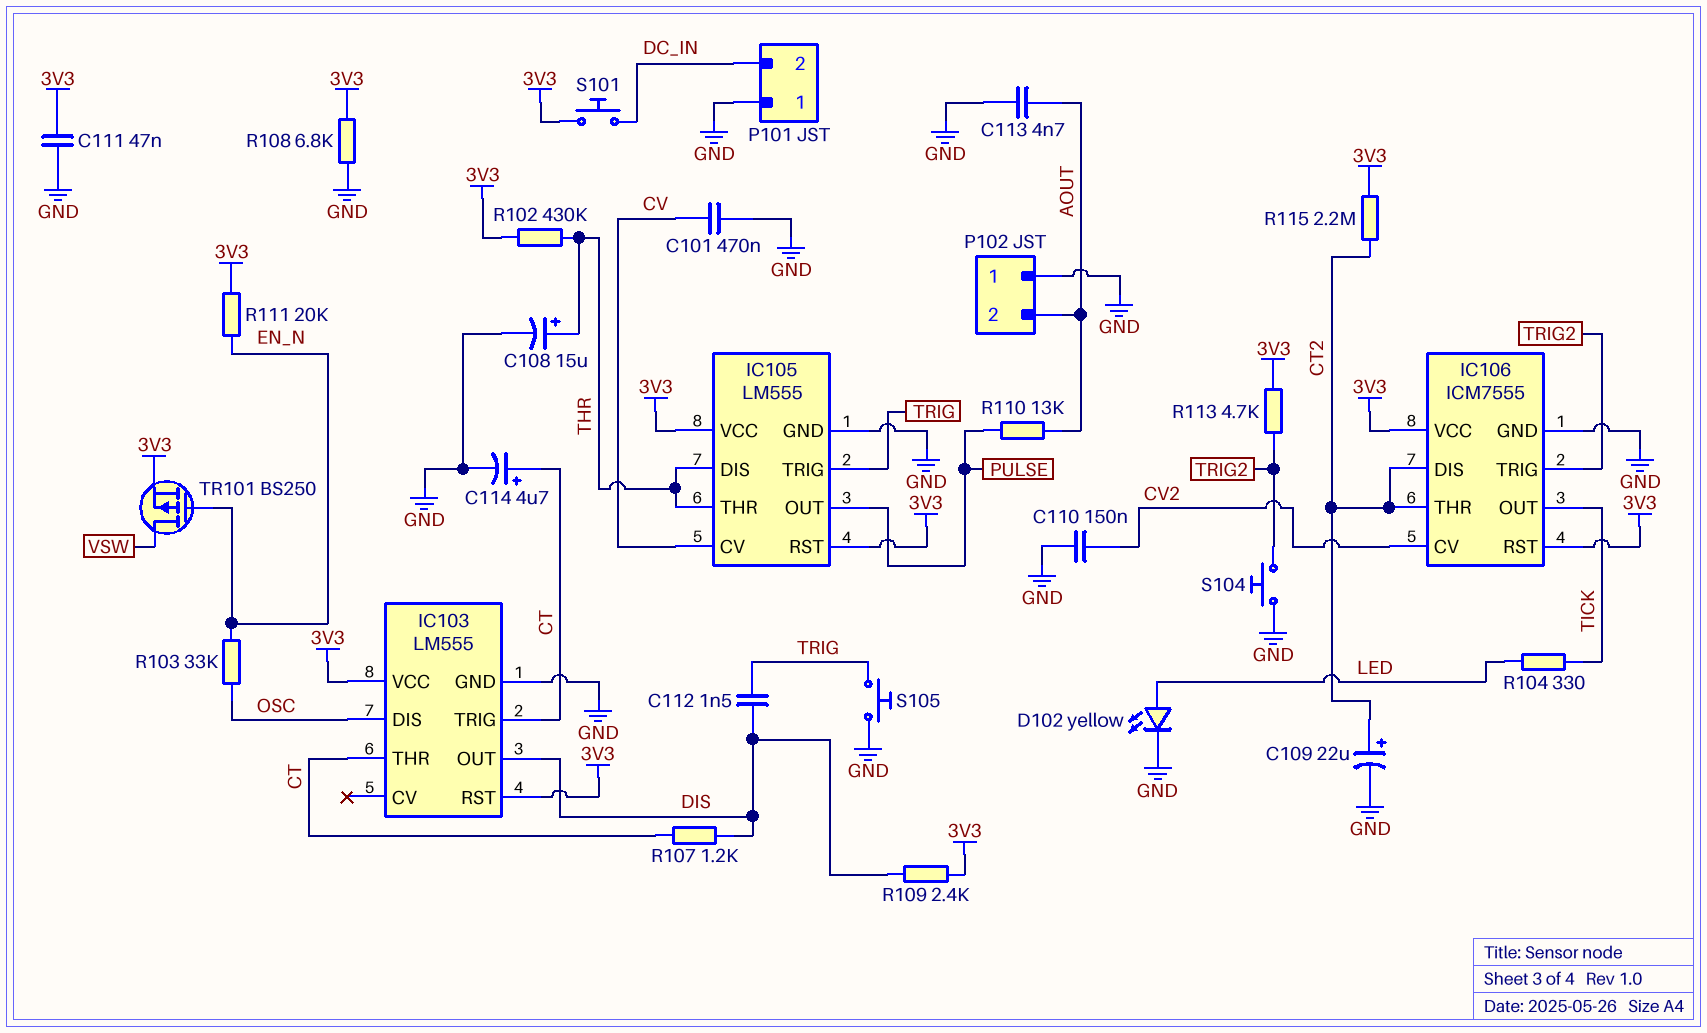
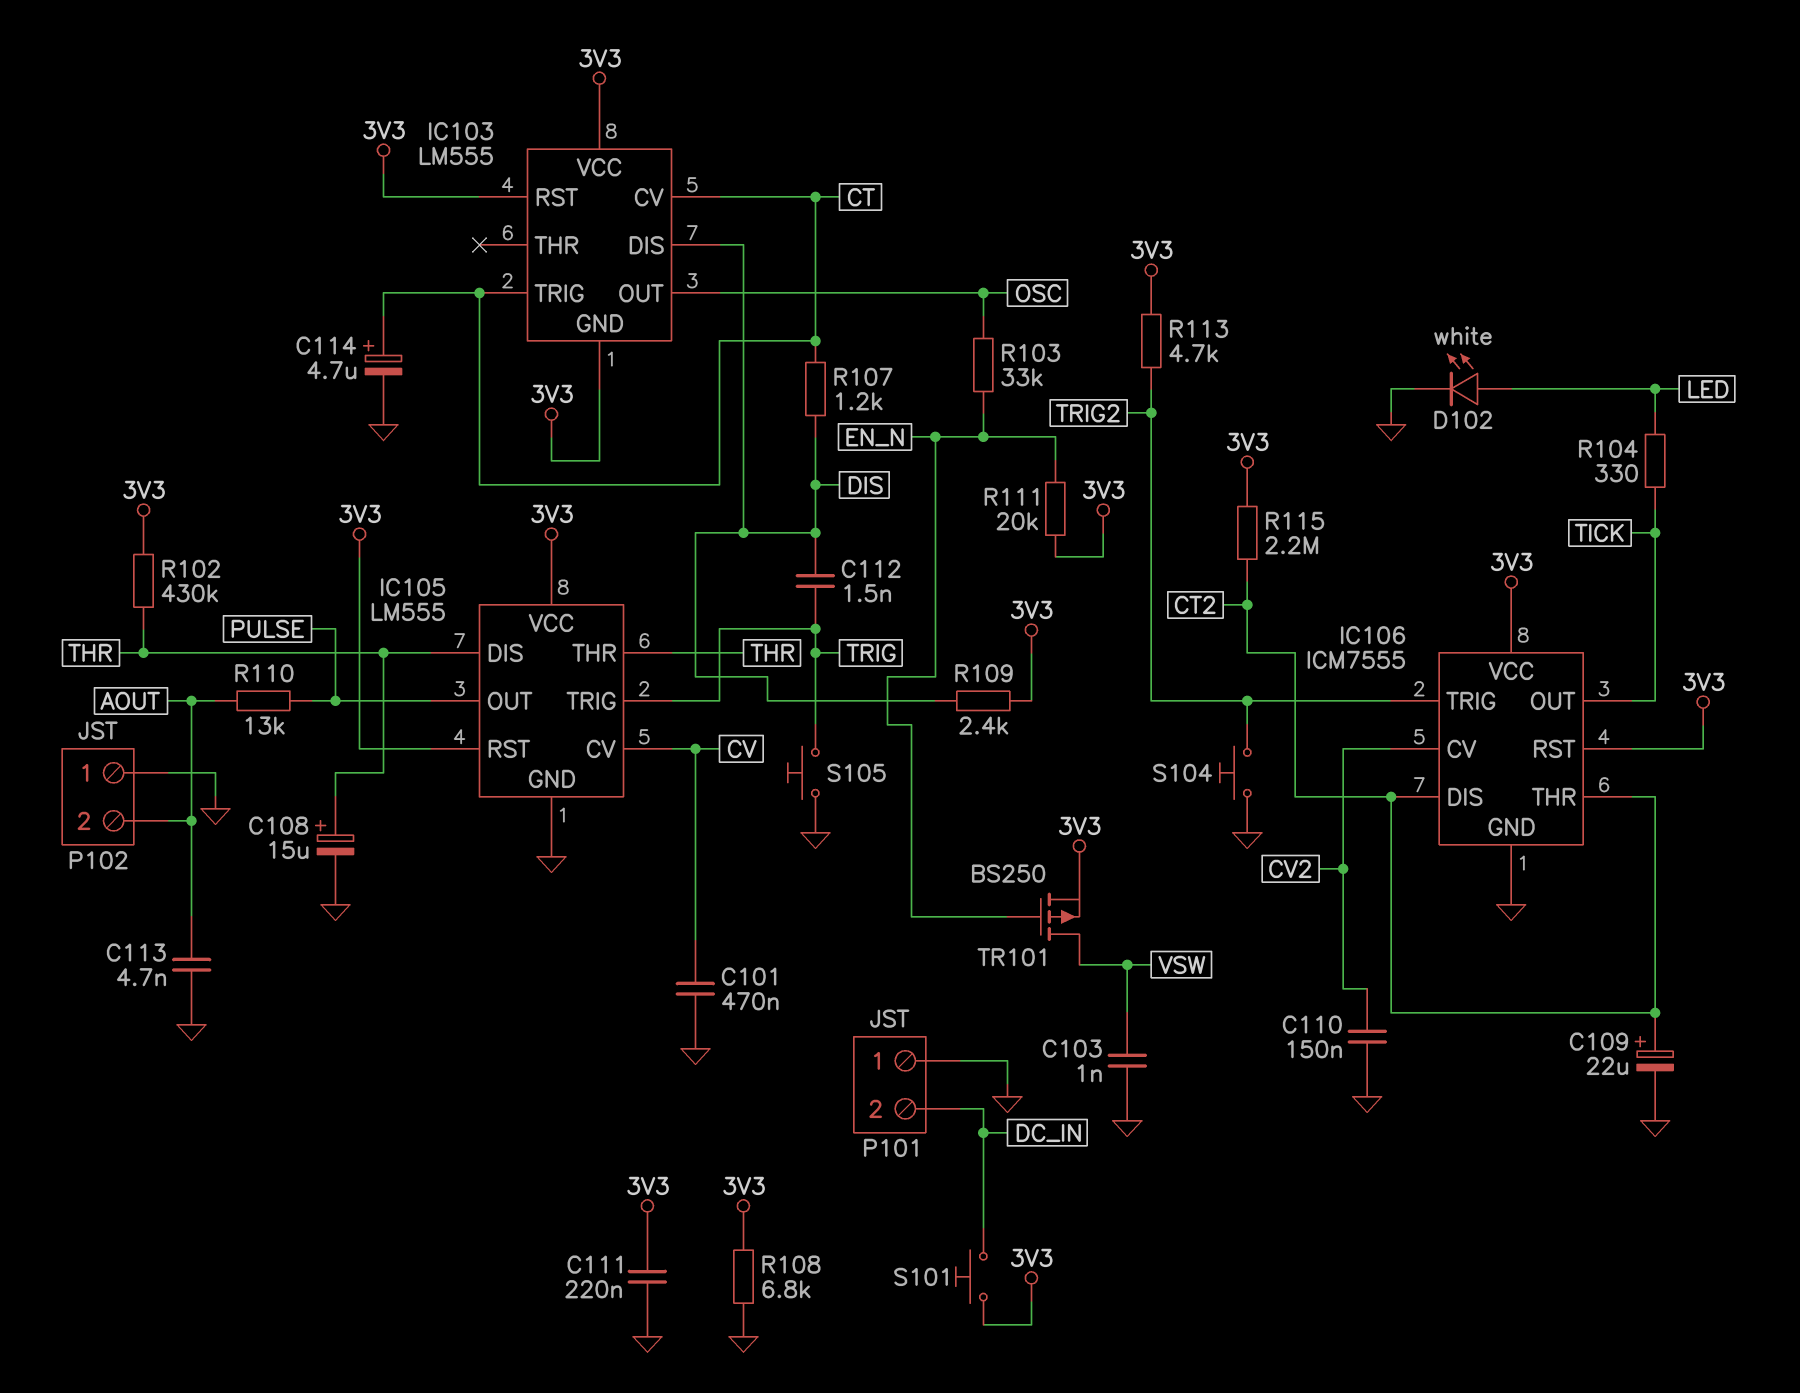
C103: none -> 1nF (GND, VSW)
C111: 47nF (3V3, GND) -> 220nF (3V3, GND)
D102: LED yellow (A LED, K GND) -> LED white (A LED, K GND)
IC103 pin CV: none -> CT
IC103 pin DIS: OSC -> DIS
IC103 pin GND: GND -> 3V3
IC103 pin OUT: DIS -> OSC
IC103 pin THR: CT -> none

